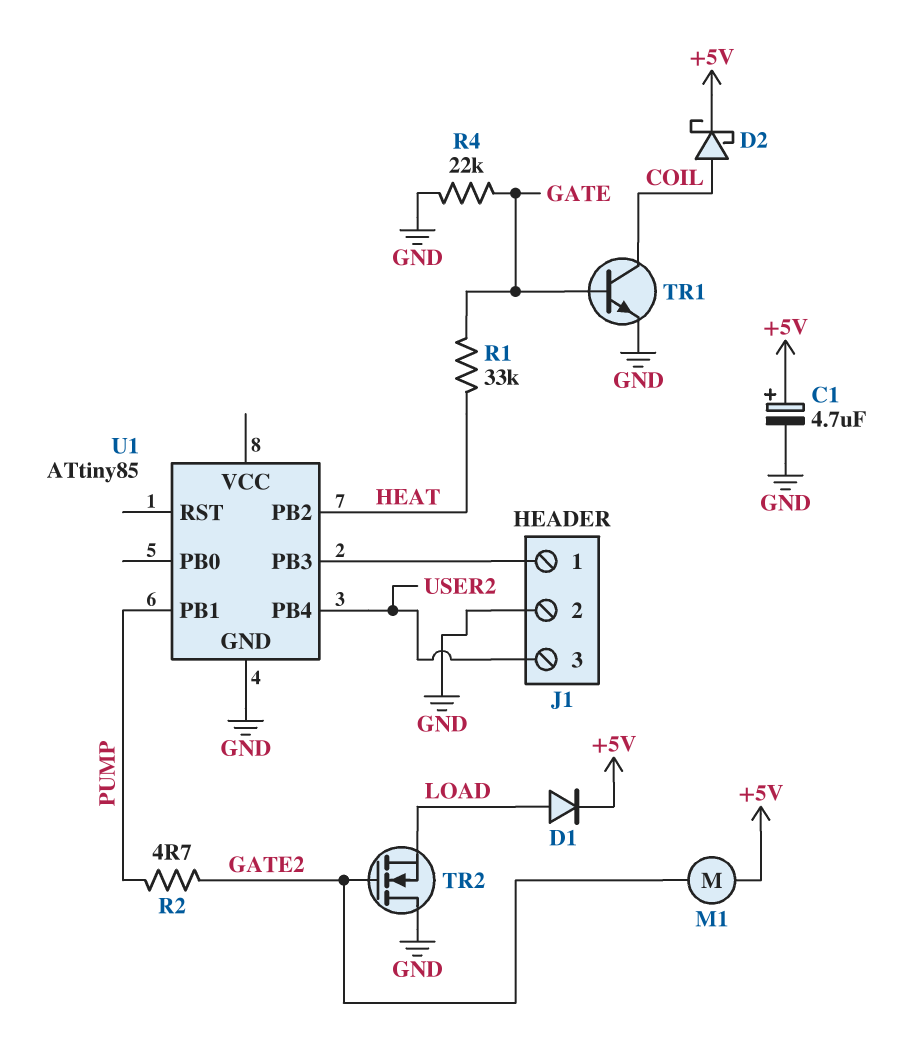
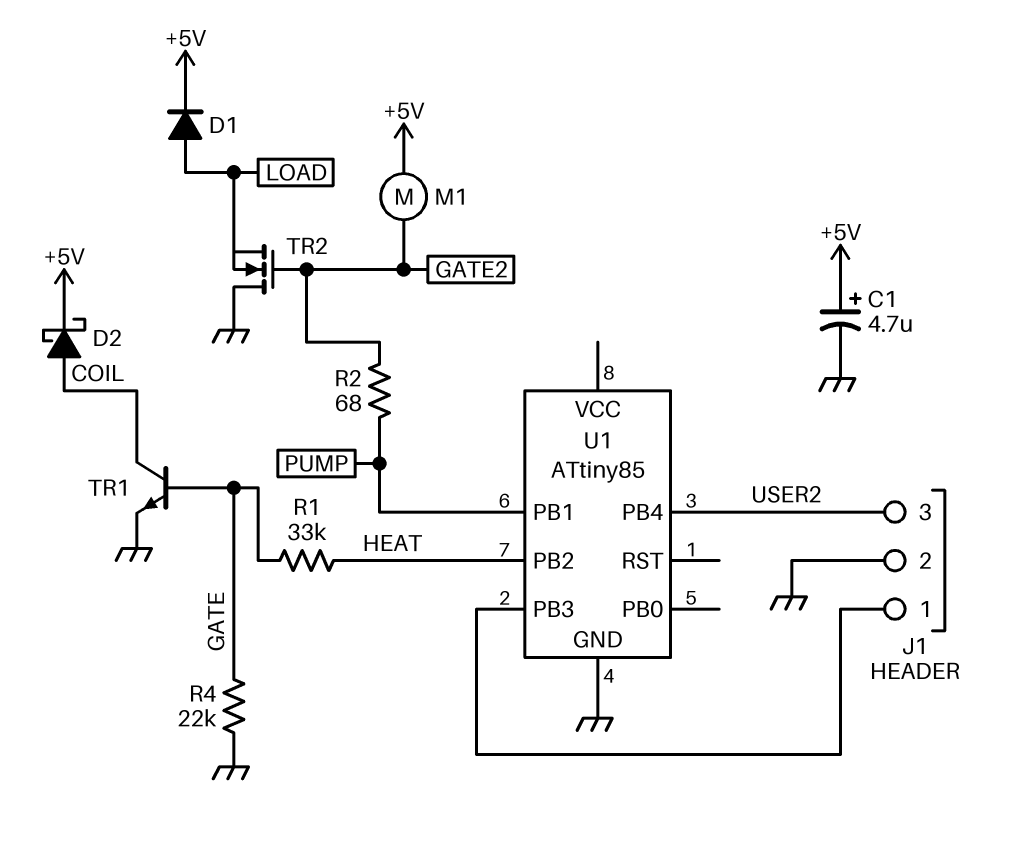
R2: 4.7 (GATE2, PUMP) -> 68 (GATE2, PUMP)

